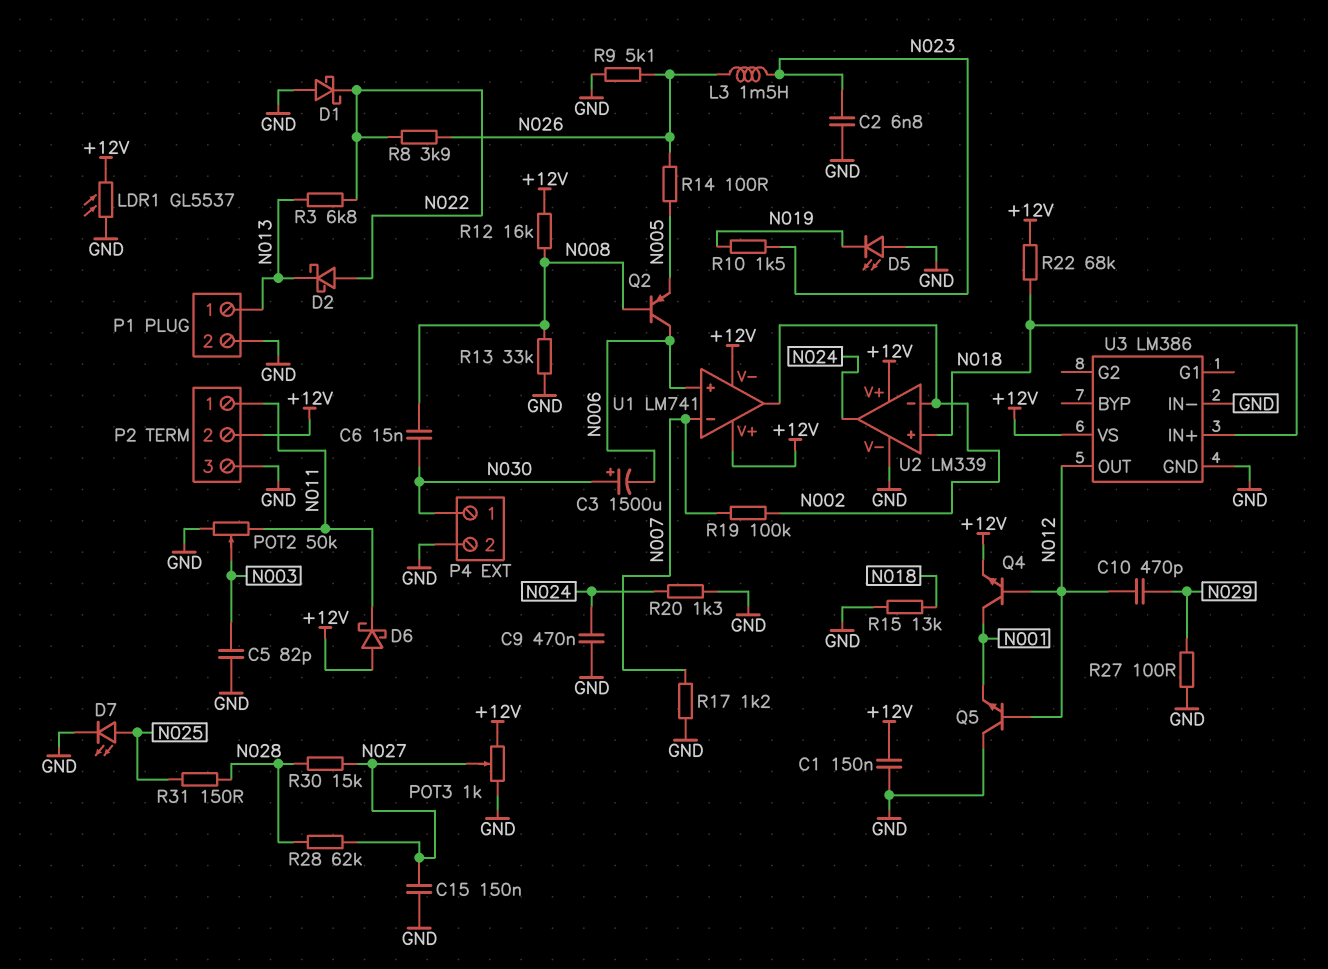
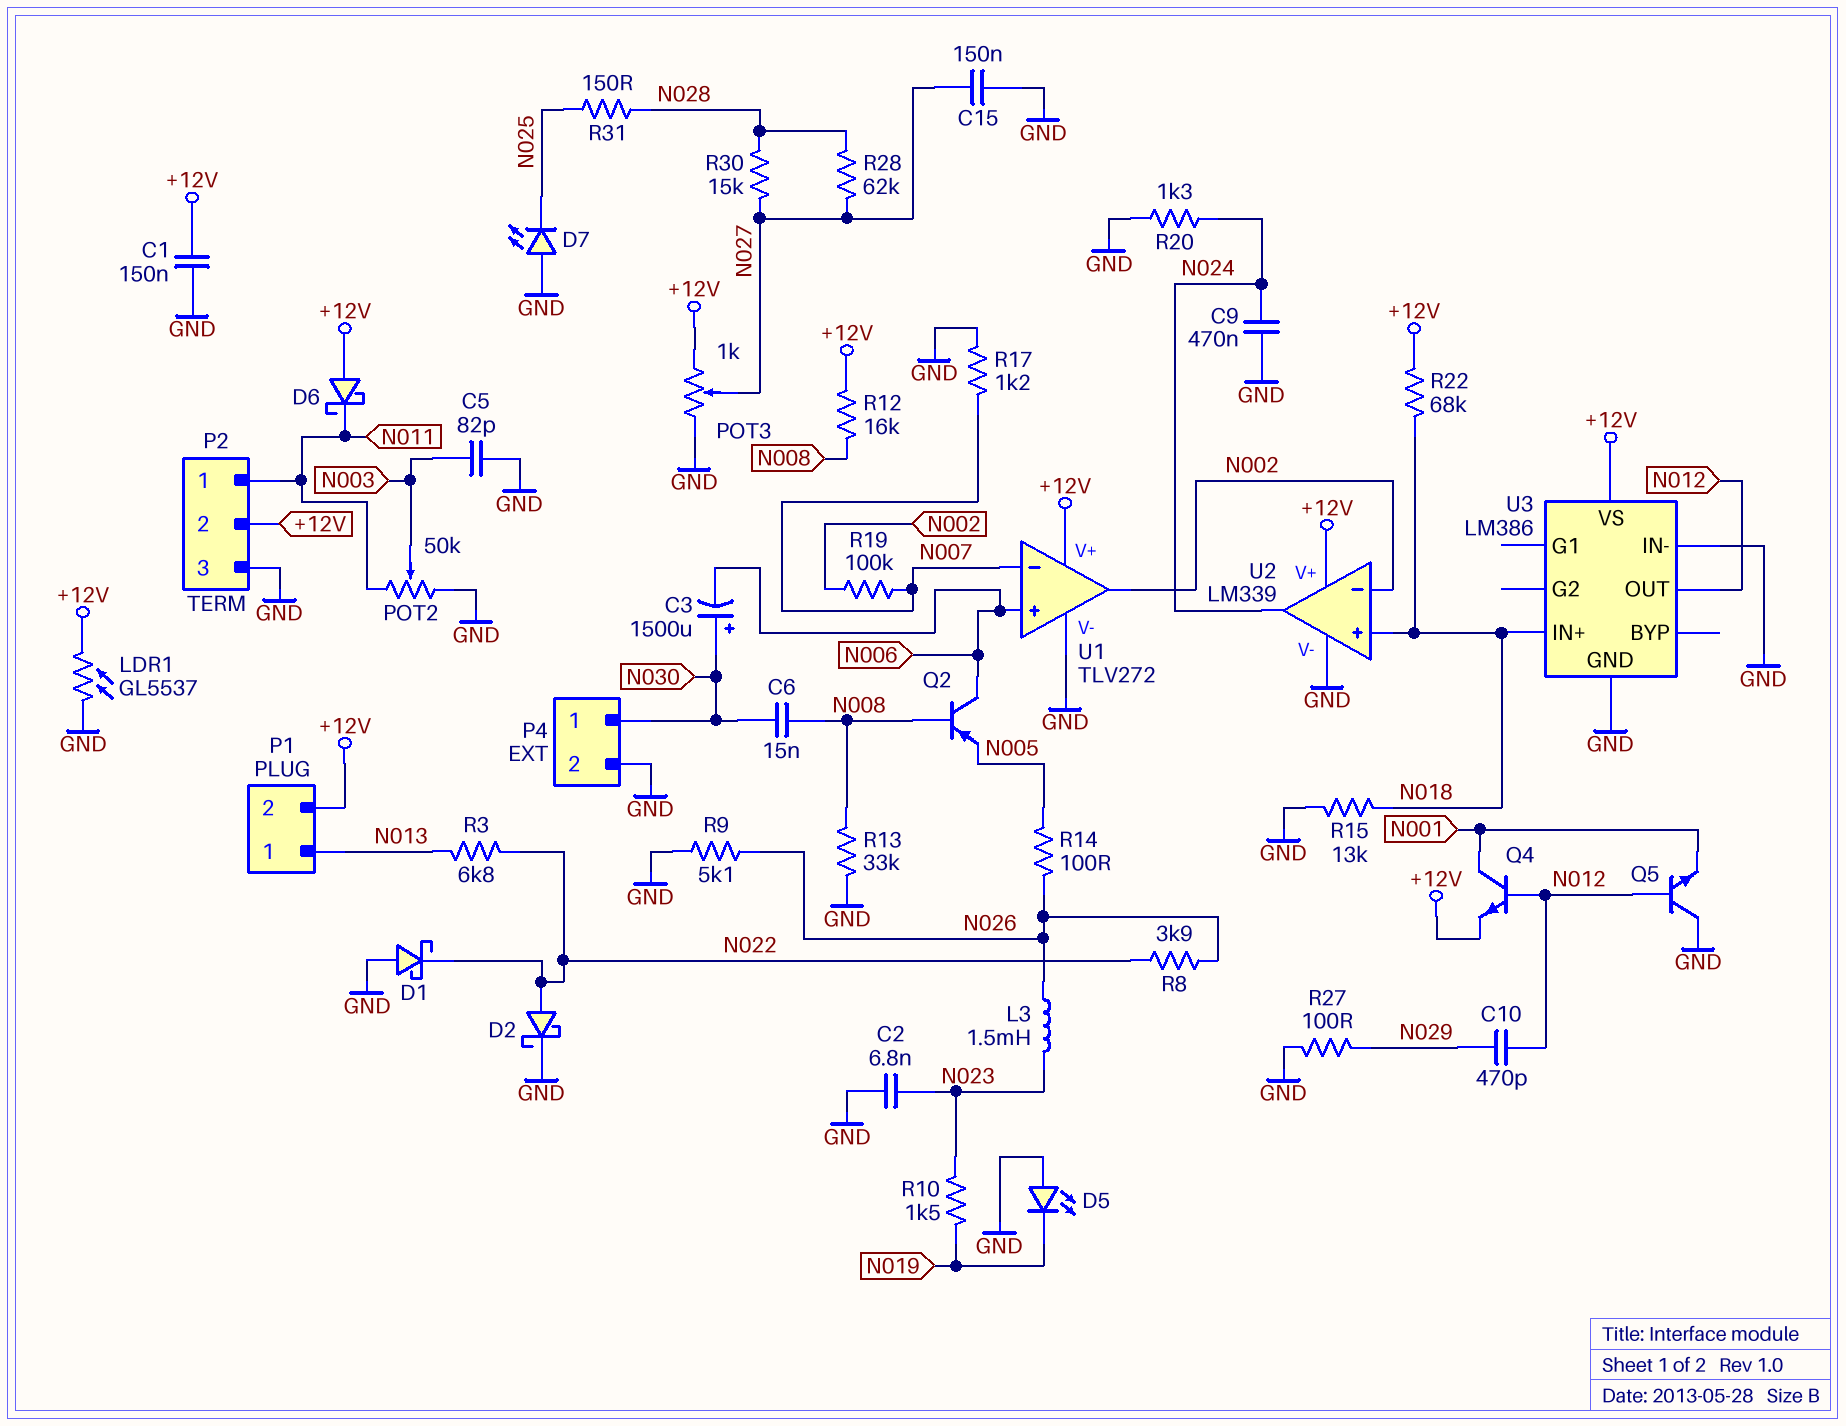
D2: schottky (A N022, K N013) -> schottky (A N022, K GND)
D7: LED (A N025, K GND) -> LED (A GND, K N025)
P1 pin 2: GND -> +12V
U1: LM741 -> TLV272
U1 pin V-: +12V -> GND

